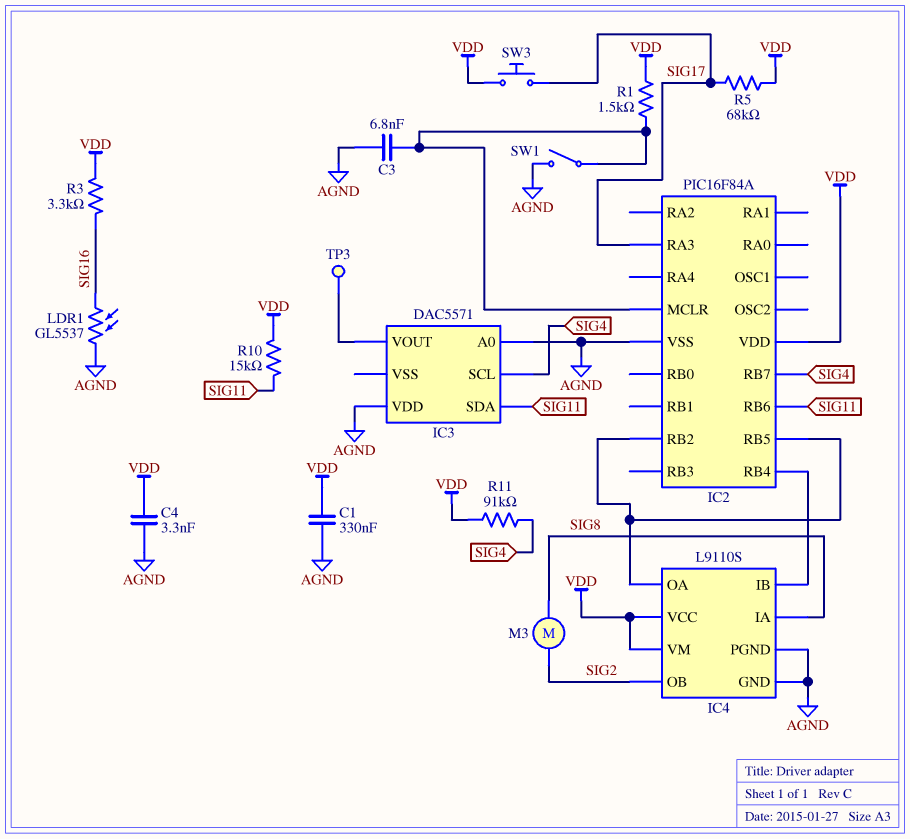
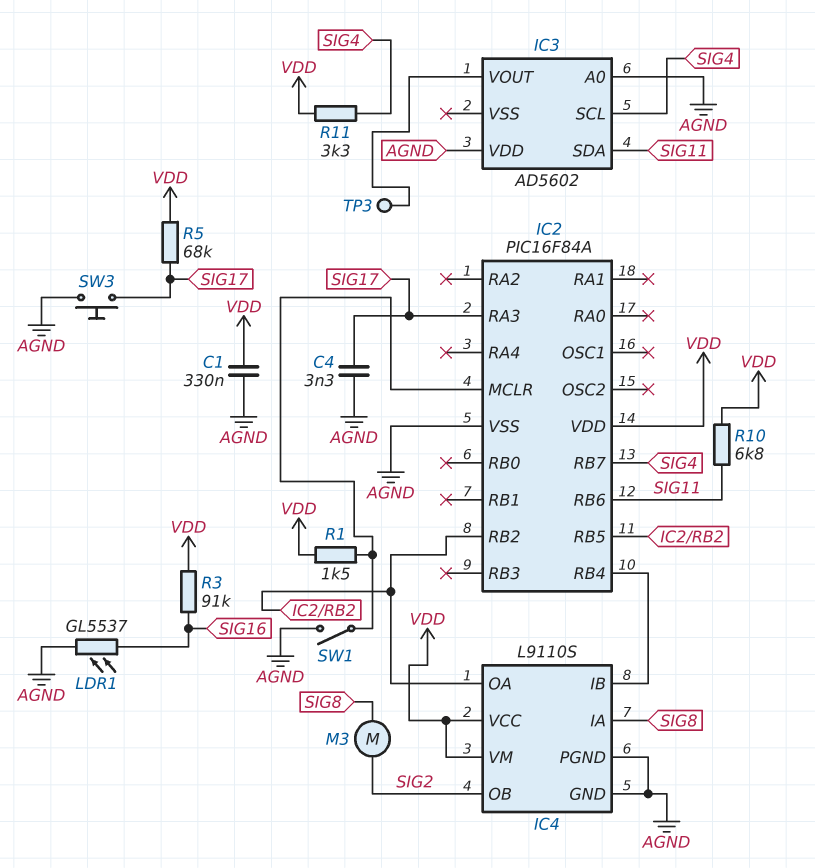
C3: 6.8nF (AGND, IC2/MCLR) -> none
C4: 3.3nF (AGND, VDD) -> 3.3nF (AGND, SIG17)
IC3: DAC5571 -> AD5602
R3: 3.3k (SIG16, VDD) -> 91k (SIG16, VDD)
R10: 15k (SIG11, VDD) -> 6.8k (SIG11, VDD)
R11: 91k (SIG4, VDD) -> 3.3k (SIG4, VDD)
SW3: button (SIG17, VDD) -> button (AGND, SIG17)

